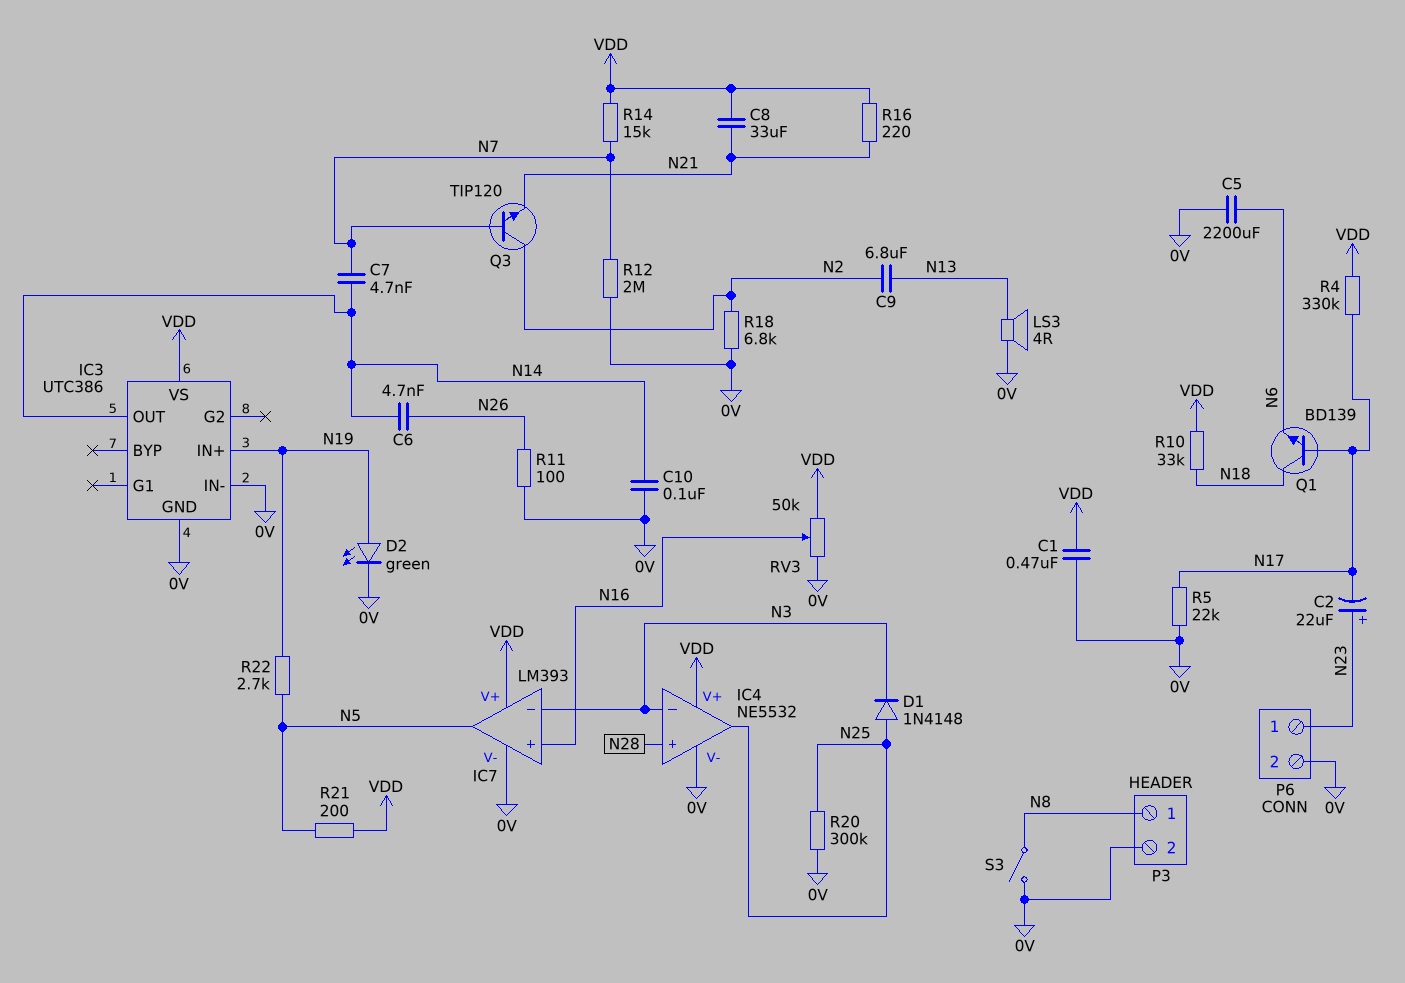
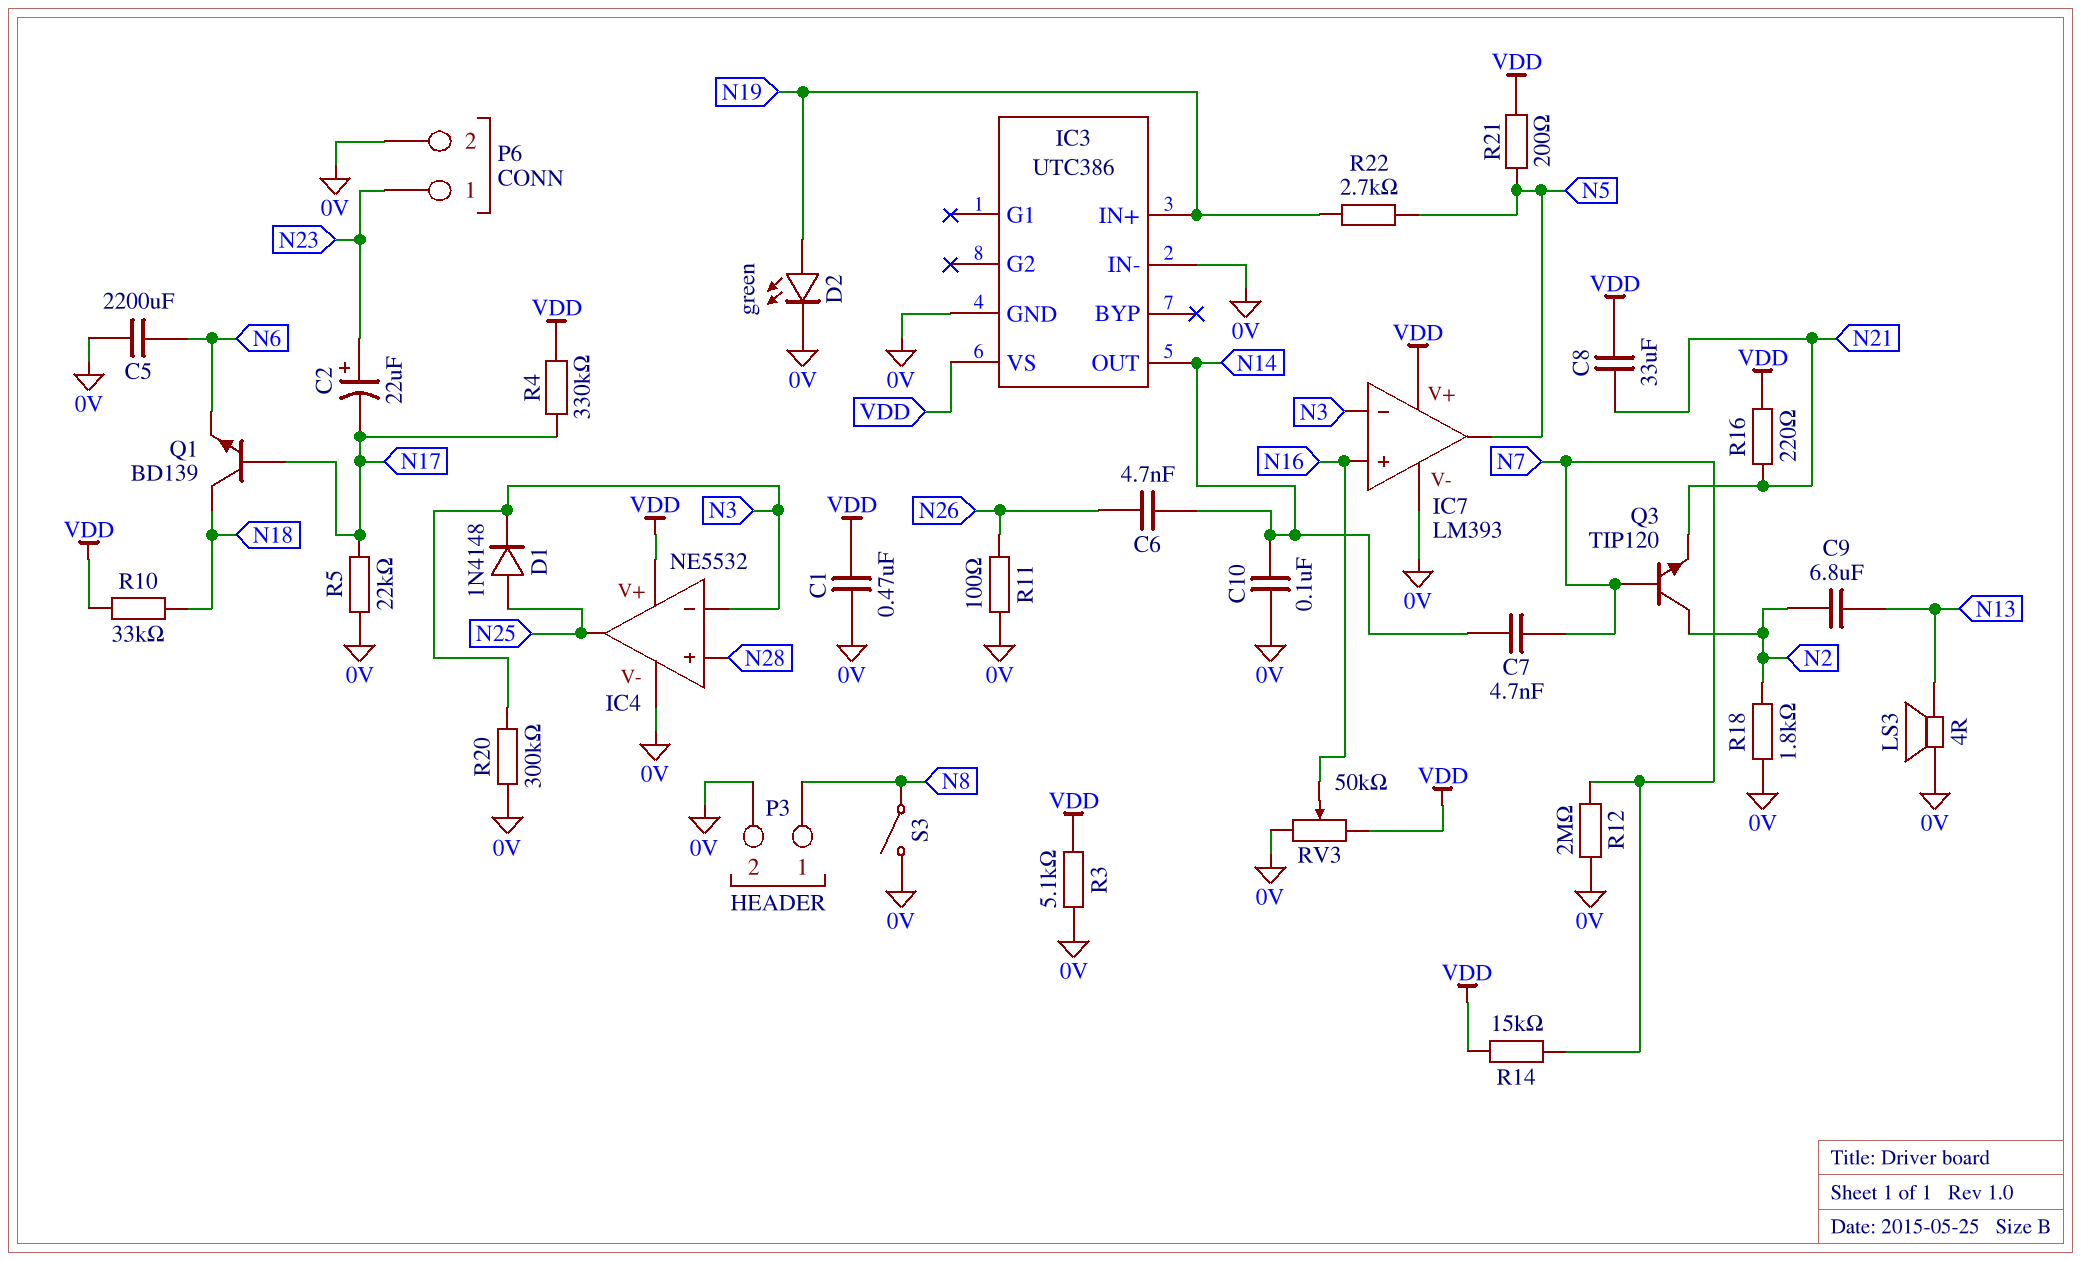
R3: none -> 5.1k (0V, VDD)
R18: 6.8k (0V, N2) -> 1.8k (0V, N2)
R20: 300k (0V, N25) -> 300k (0V, N3)

